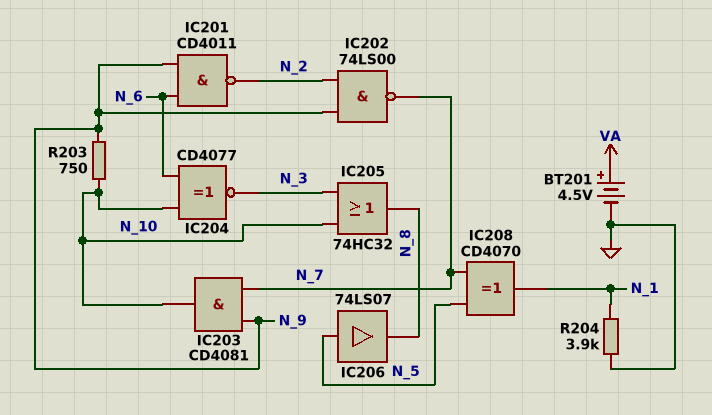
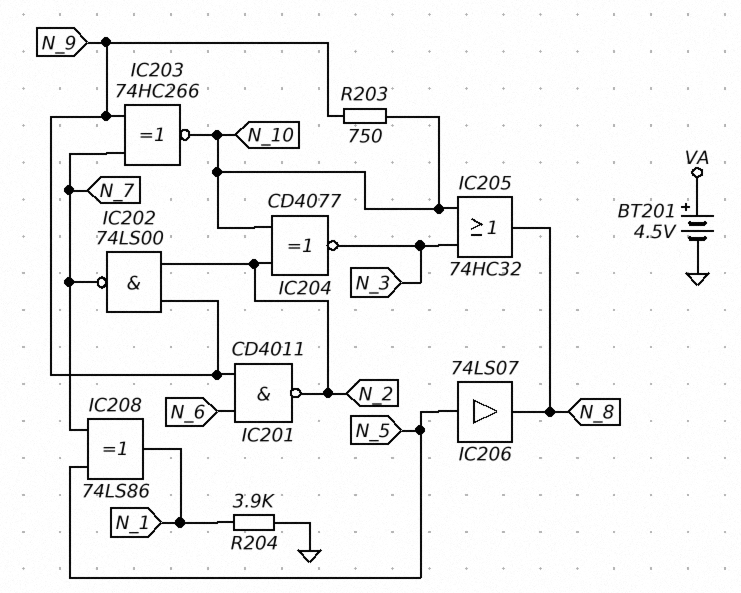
IC203: AND CD4081 (in N_7, in N_9, out N_10) -> XNOR 74HC266 (in N_7, in N_9, out N_10)
IC204: XNOR CD4077 (in N_6, in N_10, out N_3) -> XNOR CD4077 (in N_2, in N_10, out N_3)
IC208: XOR CD4070 (in N_5, in N_7, out N_1) -> XOR 74LS86 (in N_5, in N_7, out N_1)

